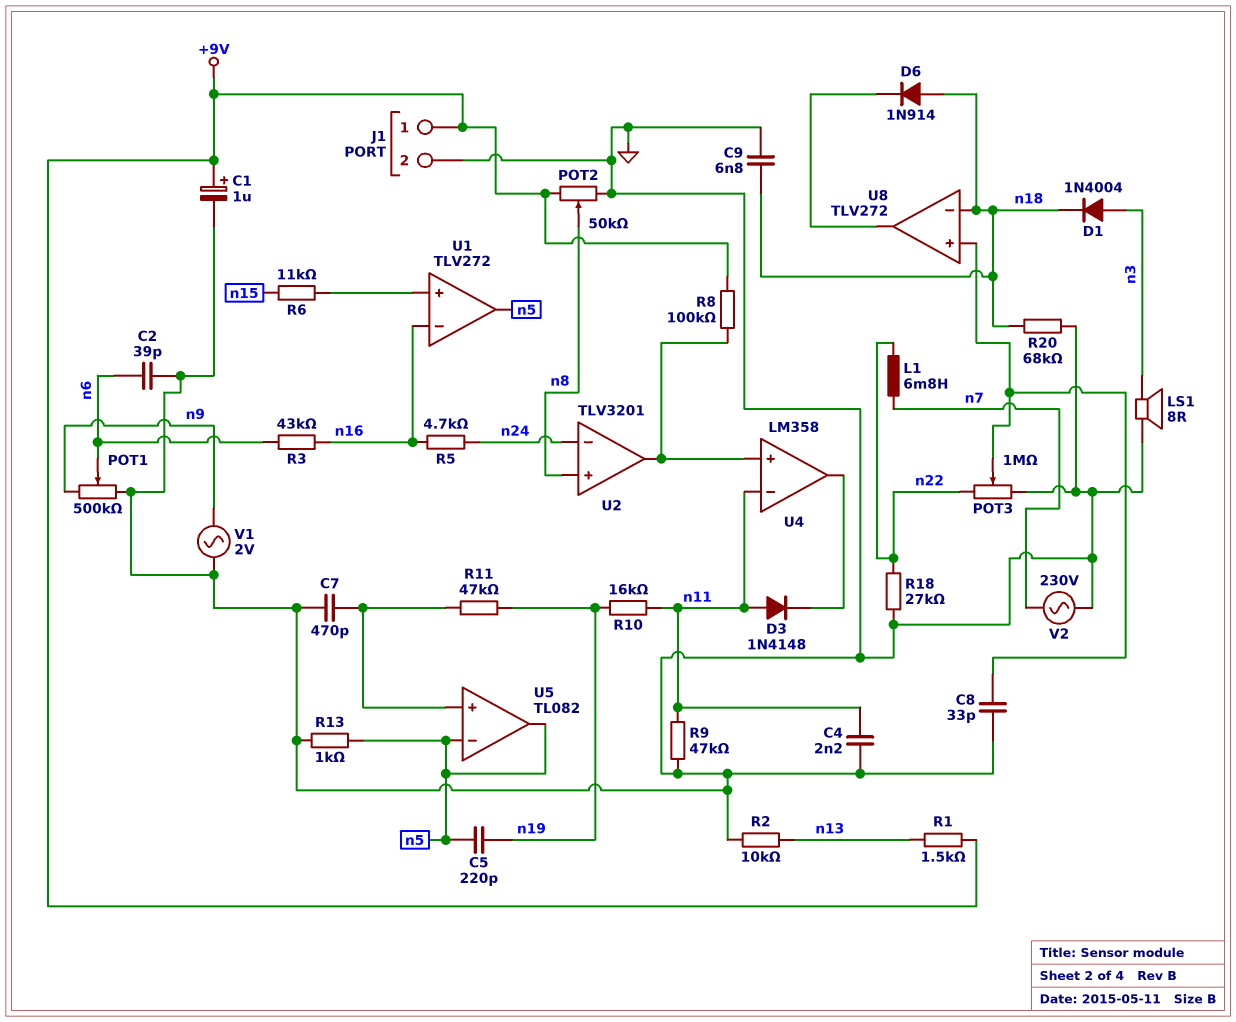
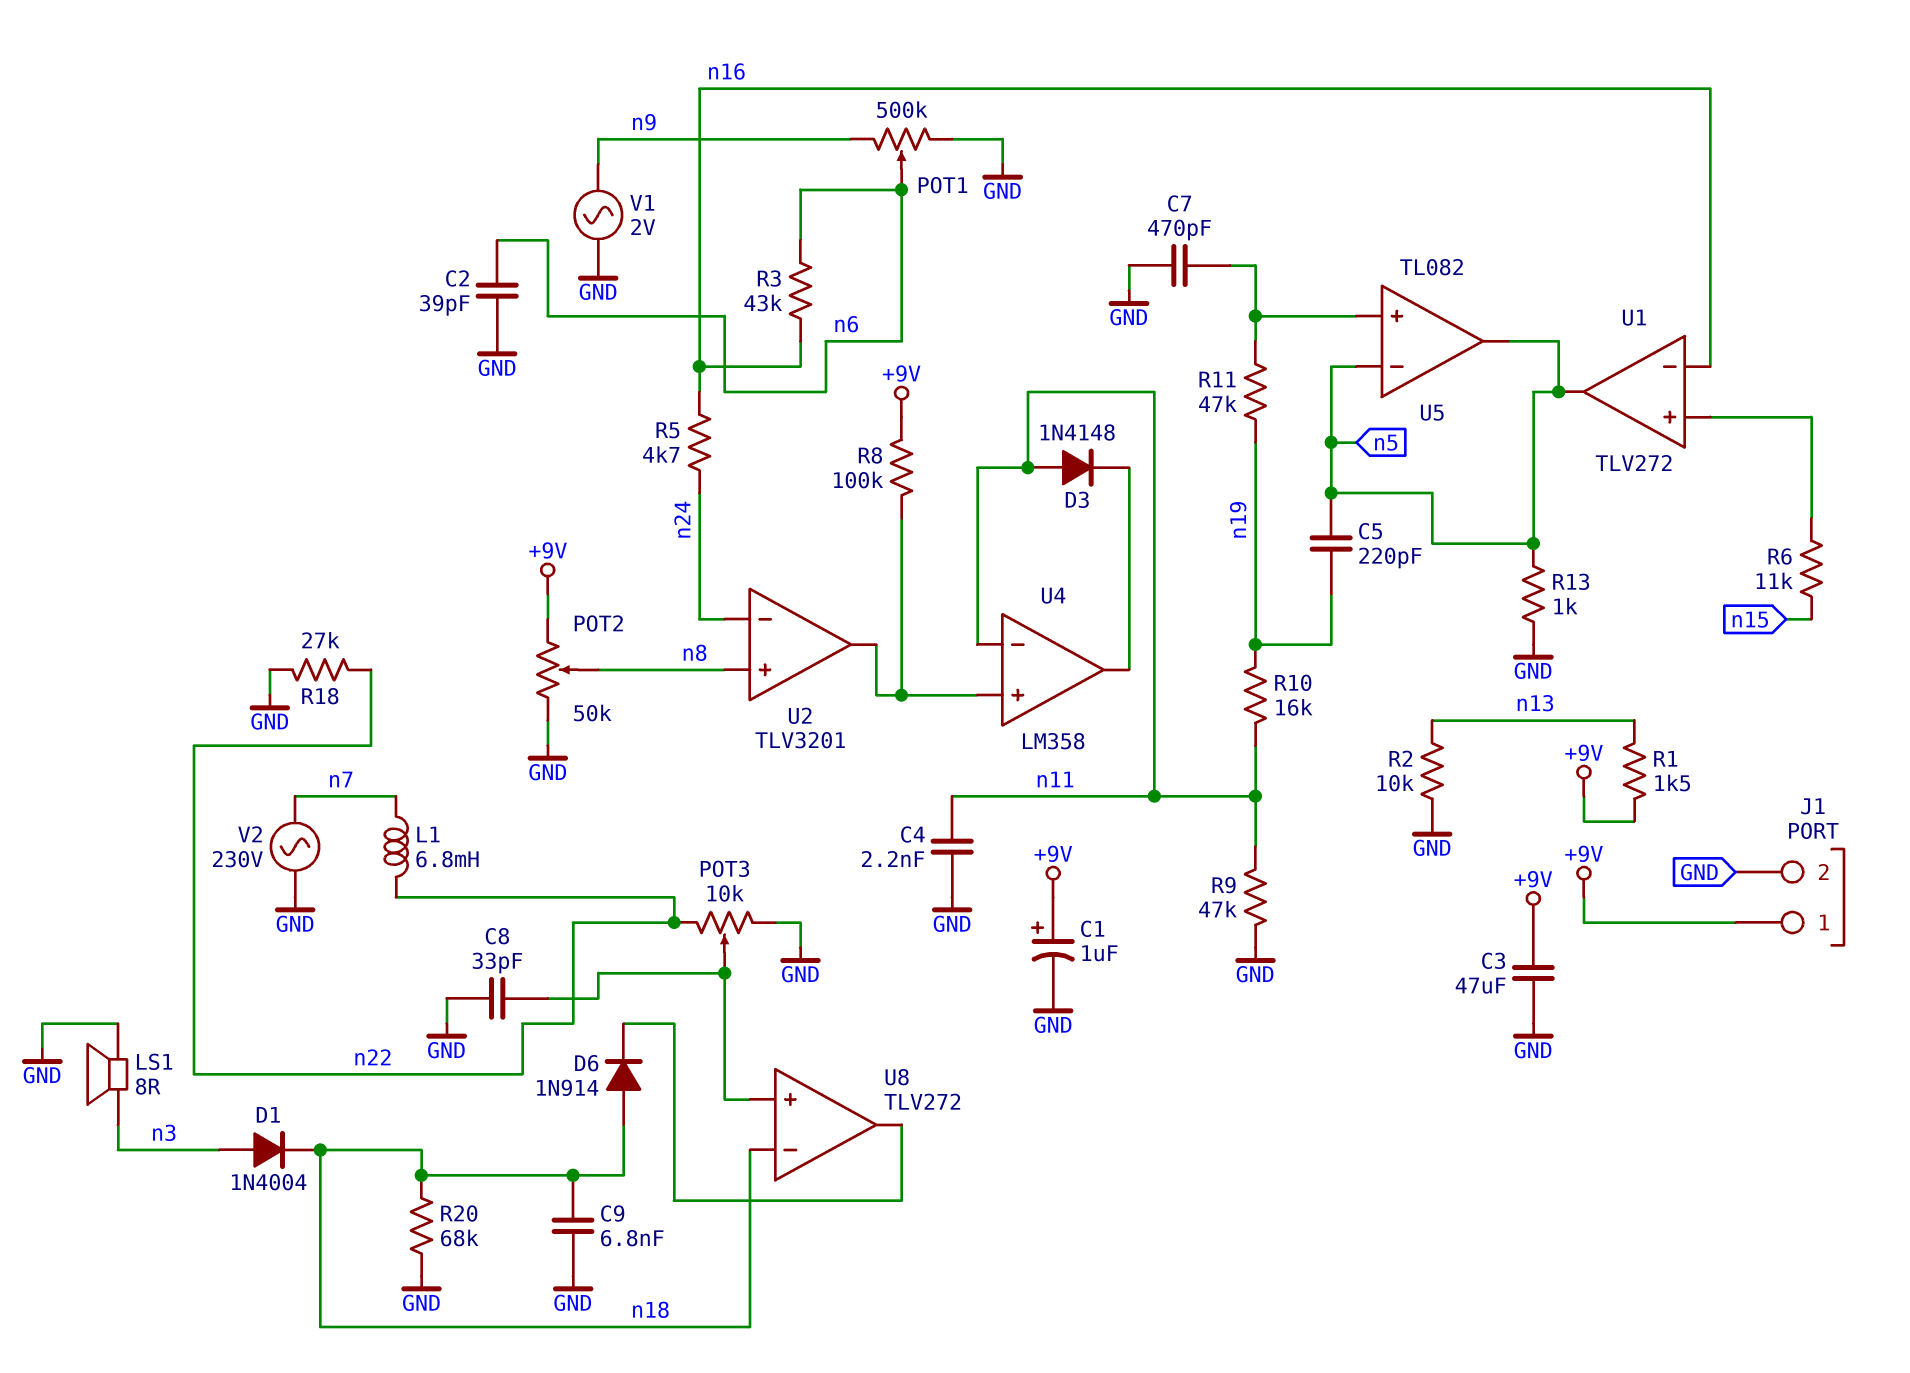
C3: none -> 47uF (+9V, GND)
POT3: 1M (GND, n22, wiper U8/in+) -> 10k (GND, n22, wiper U8/in+)

